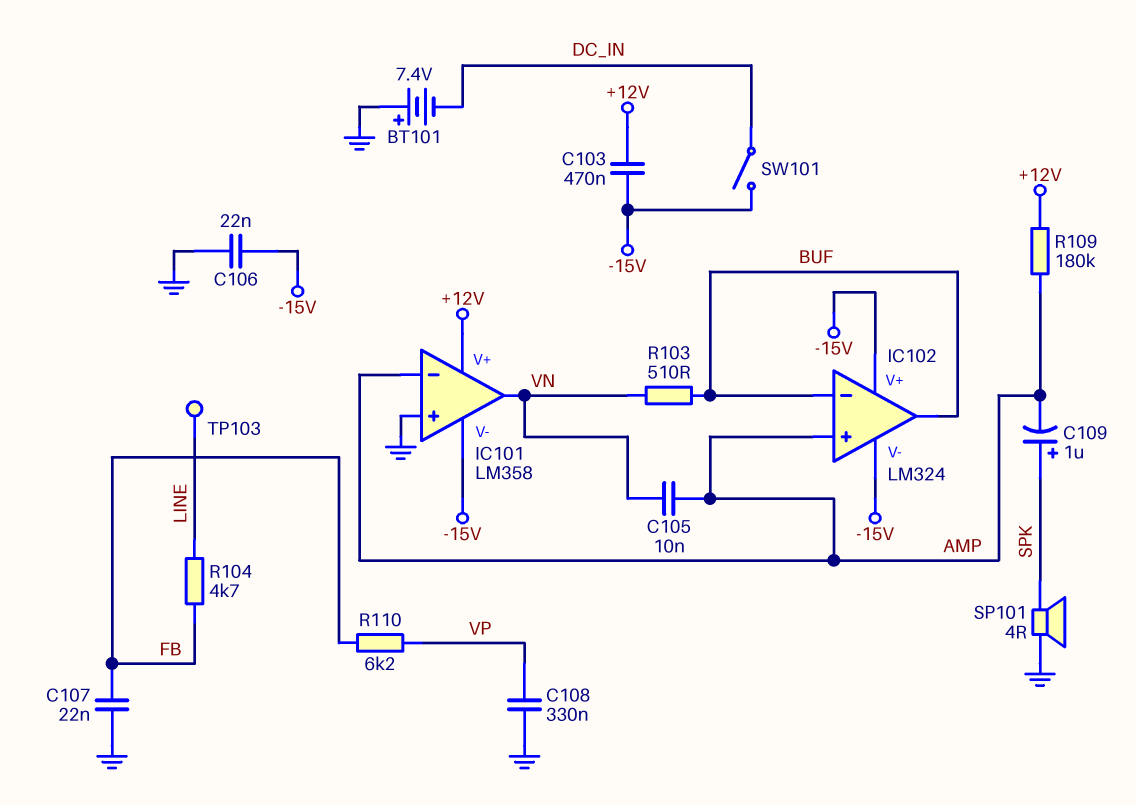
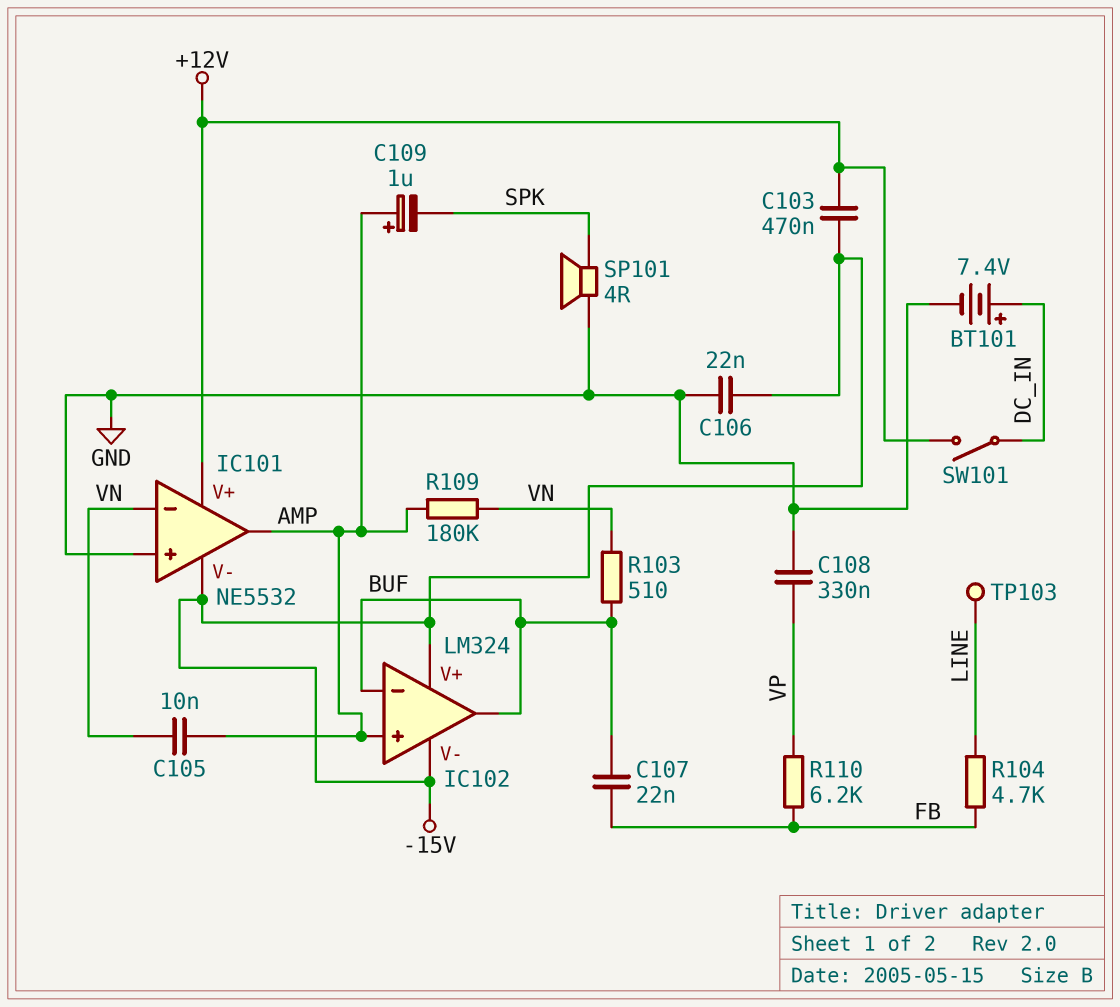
BT101: 7.4V (plus GND, minus DC_IN) -> 7.4V (plus DC_IN, minus GND)
C107: 22nF (FB, GND) -> 22nF (BUF, FB)
C109: 1uF (plus SPK, minus AMP) -> 1uF (plus AMP, minus SPK)
IC101: LM358 -> NE5532
IC101 pin in-: AMP -> VN
IC101 pin out: VN -> AMP
R109: 180k (+12V, AMP) -> 180k (AMP, VN)
SW101: switch (-15V, DC_IN) -> switch (+12V, DC_IN)

